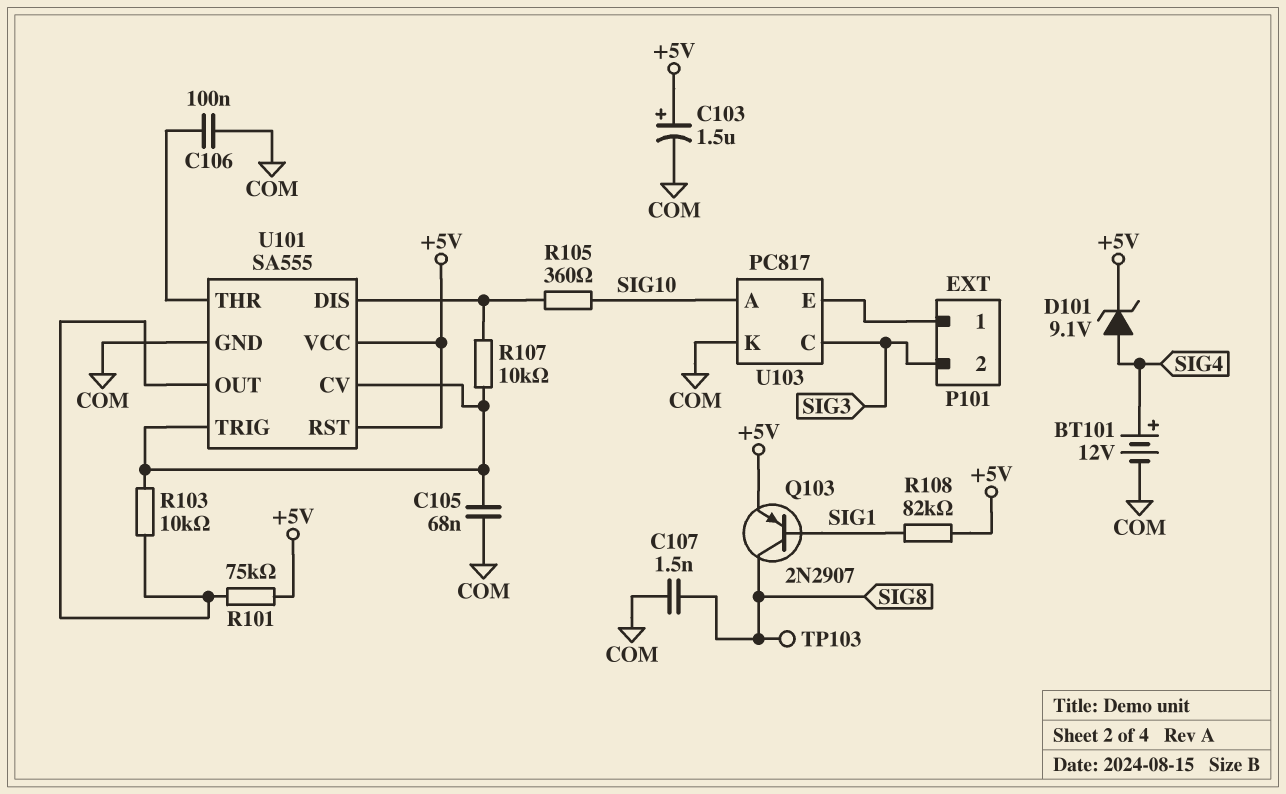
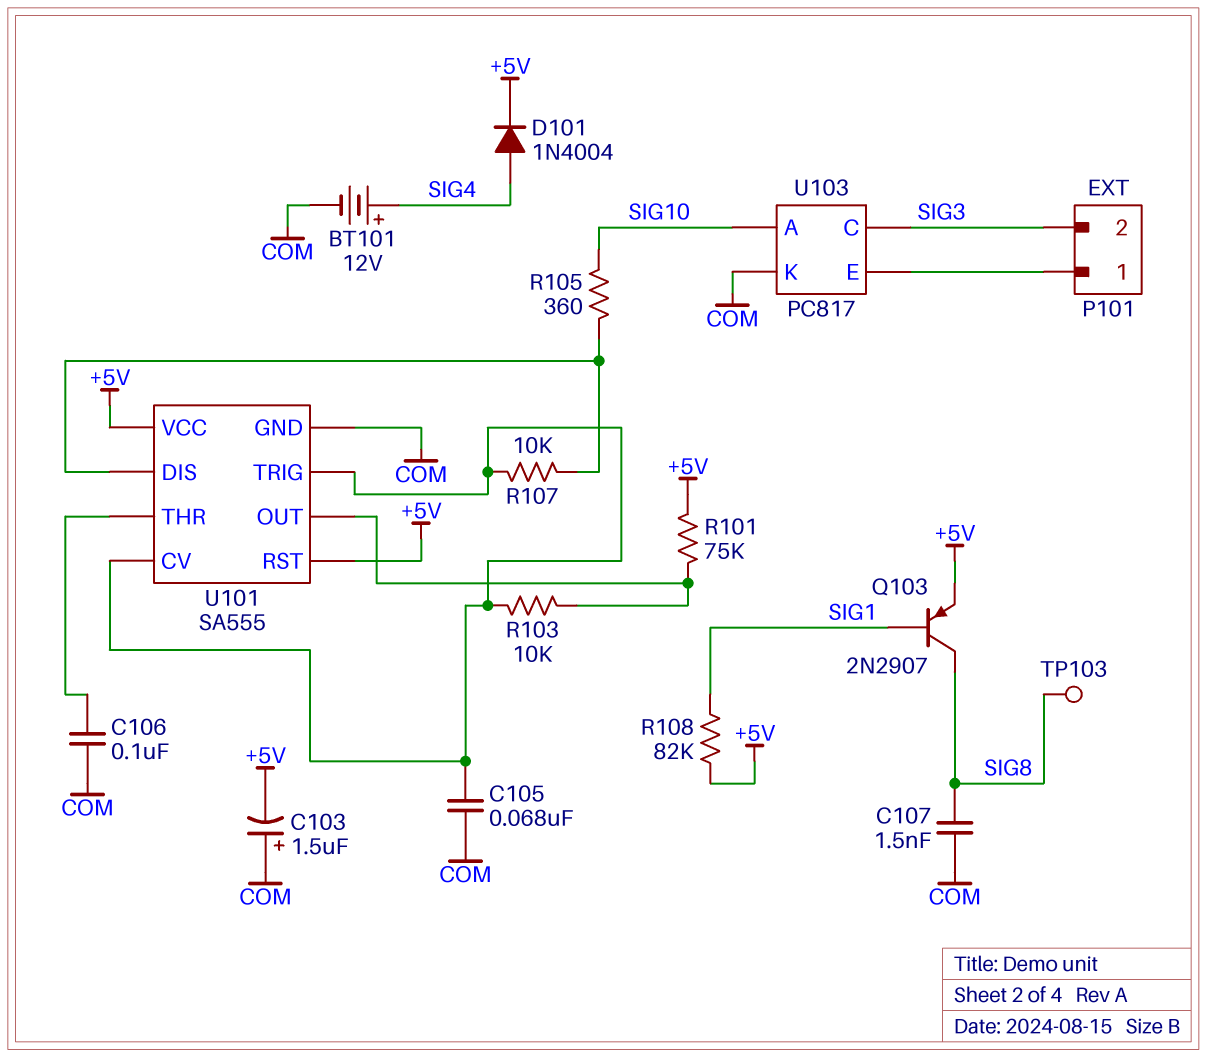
C103: 1.5uF (plus +5V, minus COM) -> 1.5uF (plus COM, minus +5V)
D101: zener 9.1V (A SIG4, K +5V) -> diode 1N4004 (A SIG4, K +5V)

